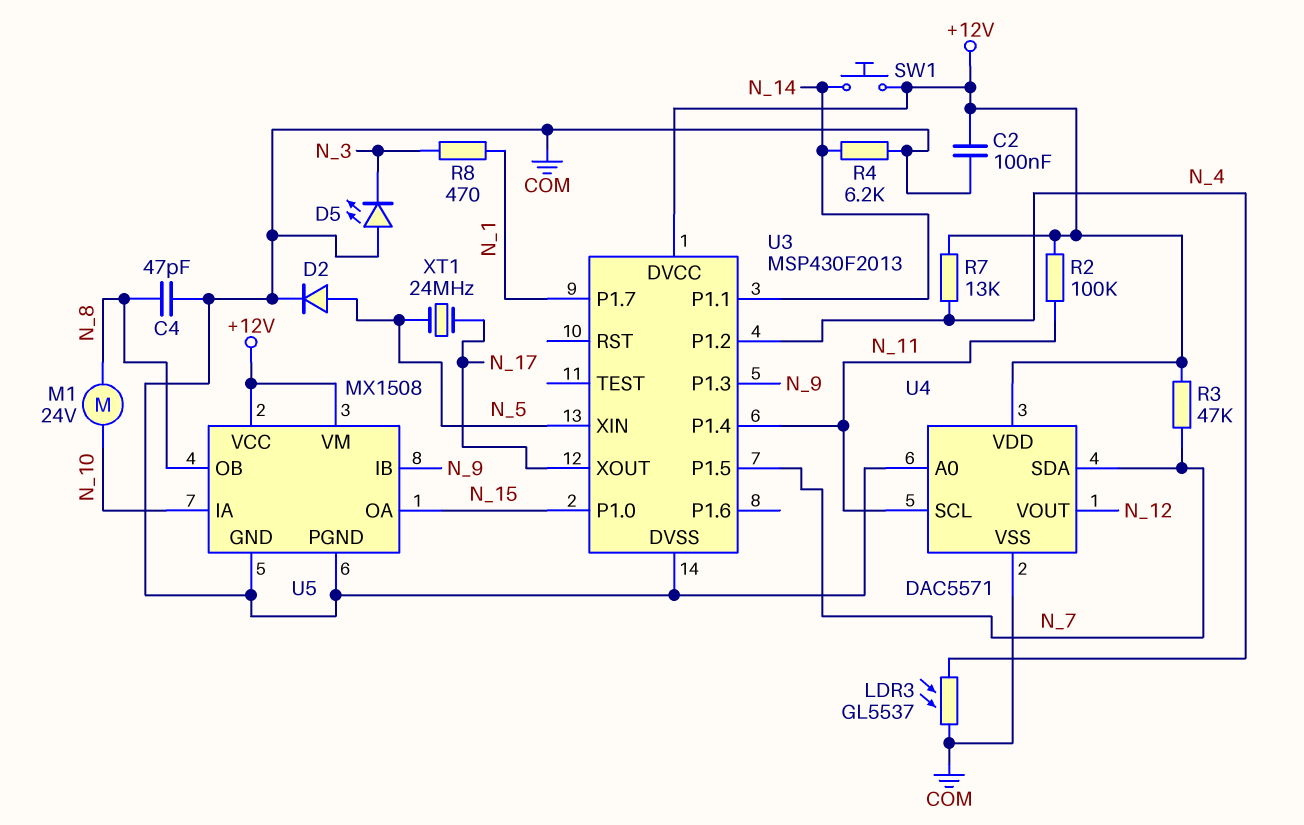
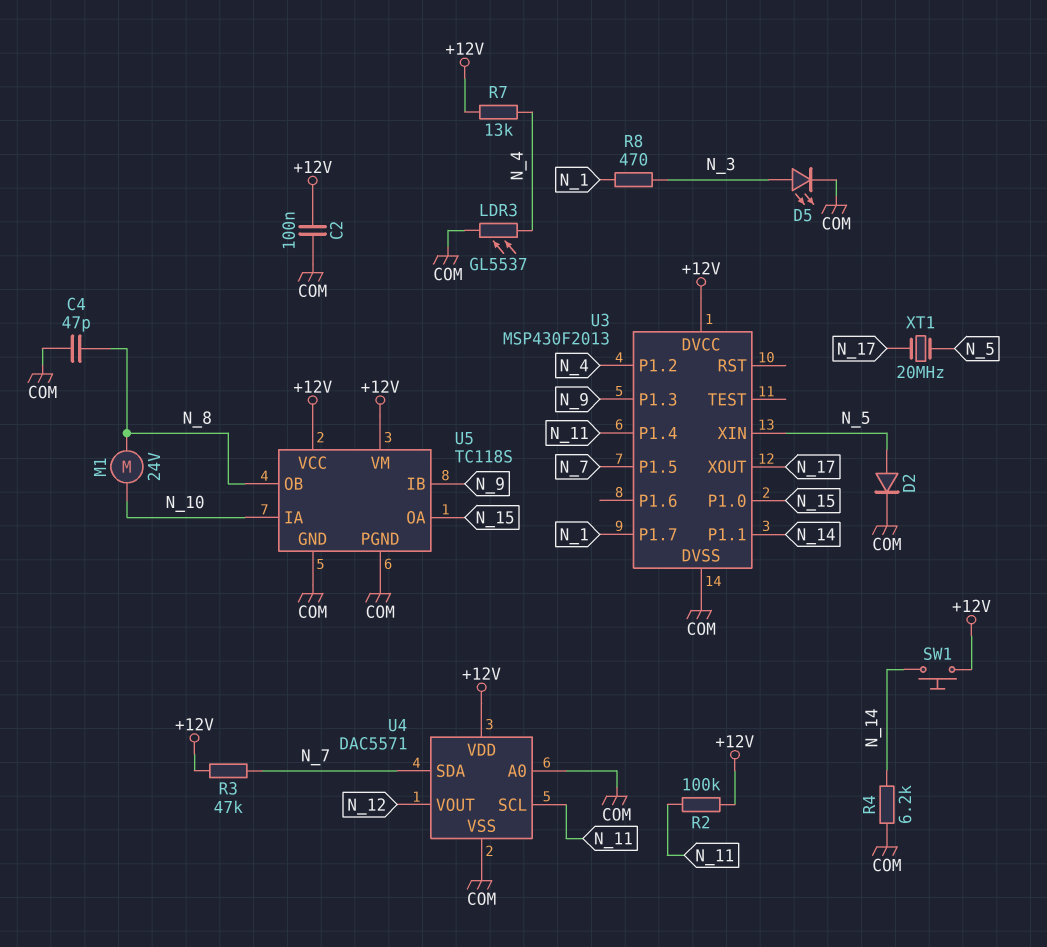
D5: LED (A COM, K N_3) -> LED (A N_3, K COM)
U5: MX1508 -> TC118S
XT1: 24MHz (N_5, N_17) -> 20MHz (N_5, N_17)

